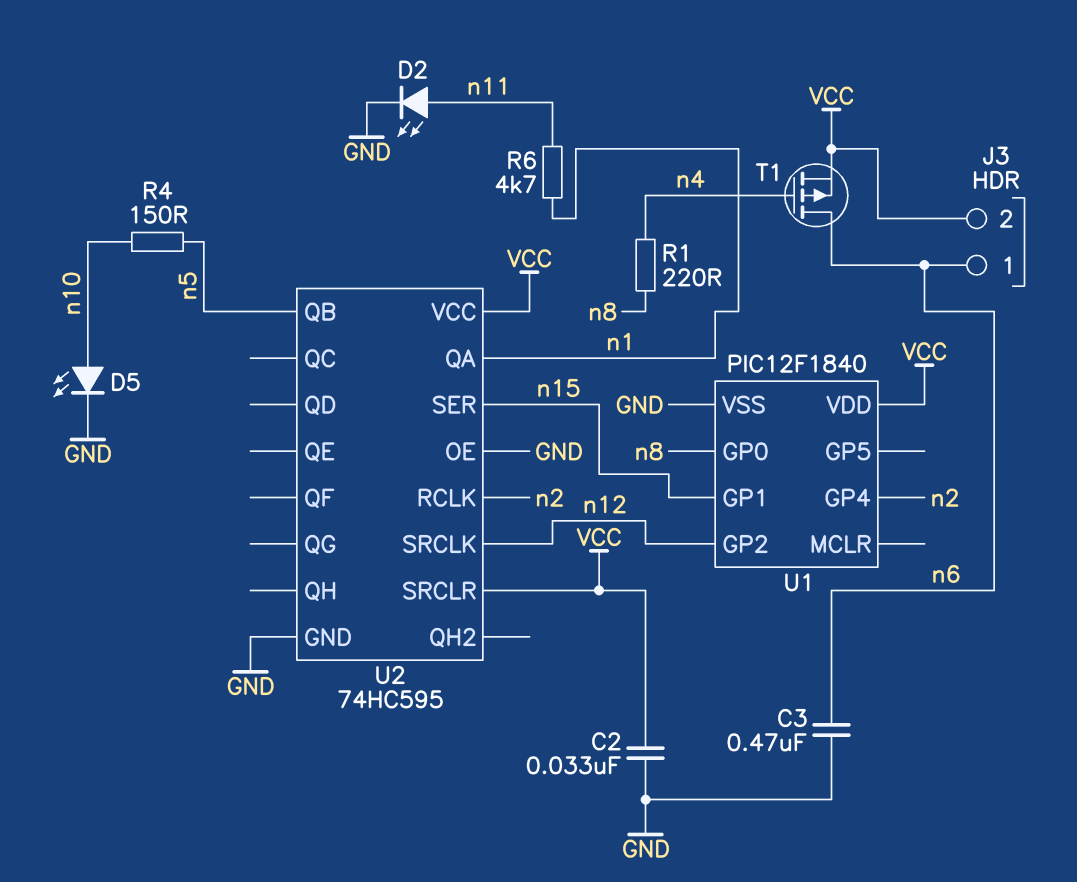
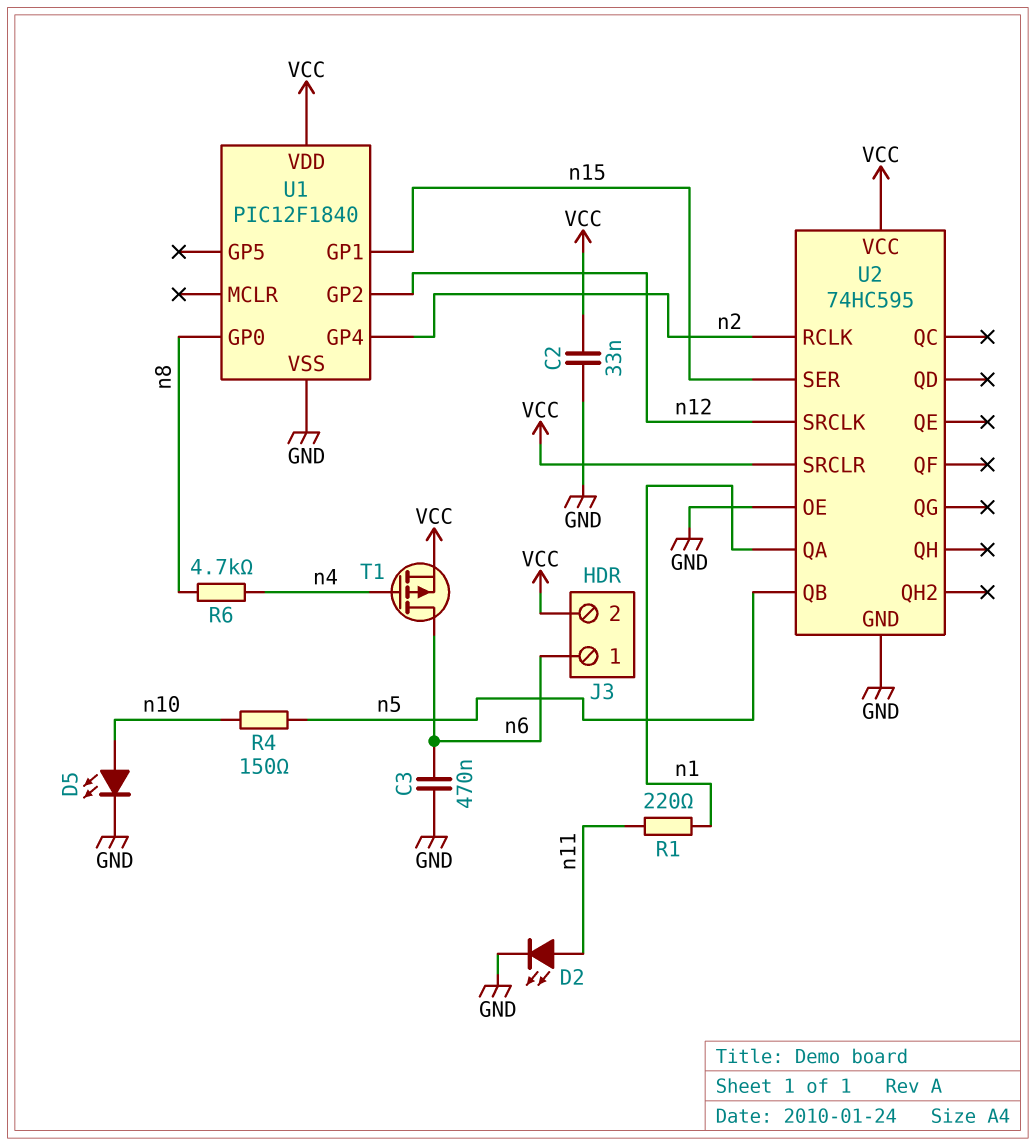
R1: 220 (n4, n8) -> 220 (n1, n11)
R6: 4.7k (n1, n11) -> 4.7k (n4, n8)

